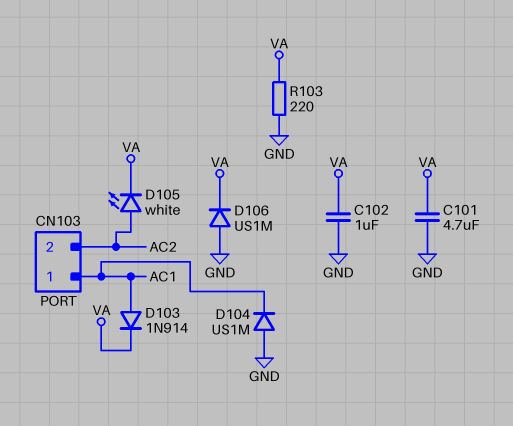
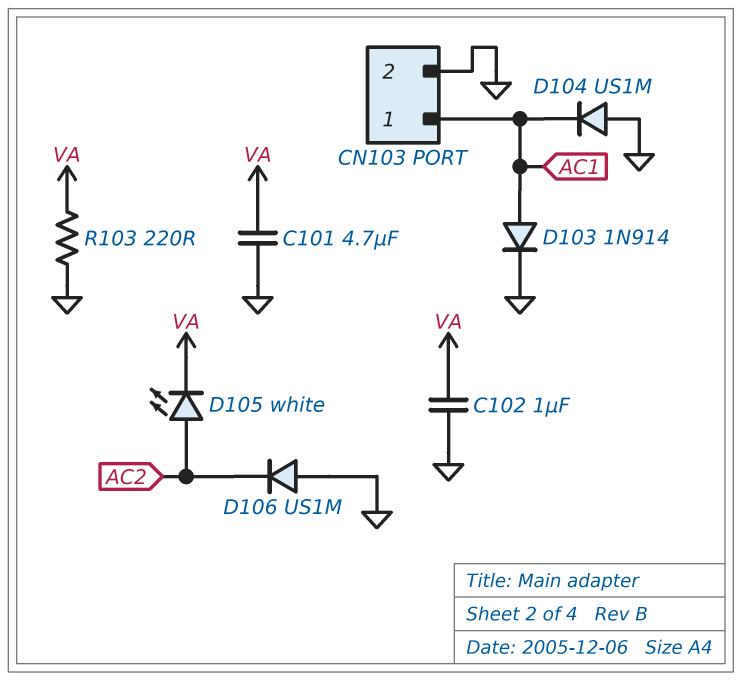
CN103 pin 2: AC2 -> GND
D103: diode 1N914 (A AC1, K VA) -> diode 1N914 (A AC1, K GND)
D106: diode US1M (A GND, K VA) -> diode US1M (A GND, K AC2)

